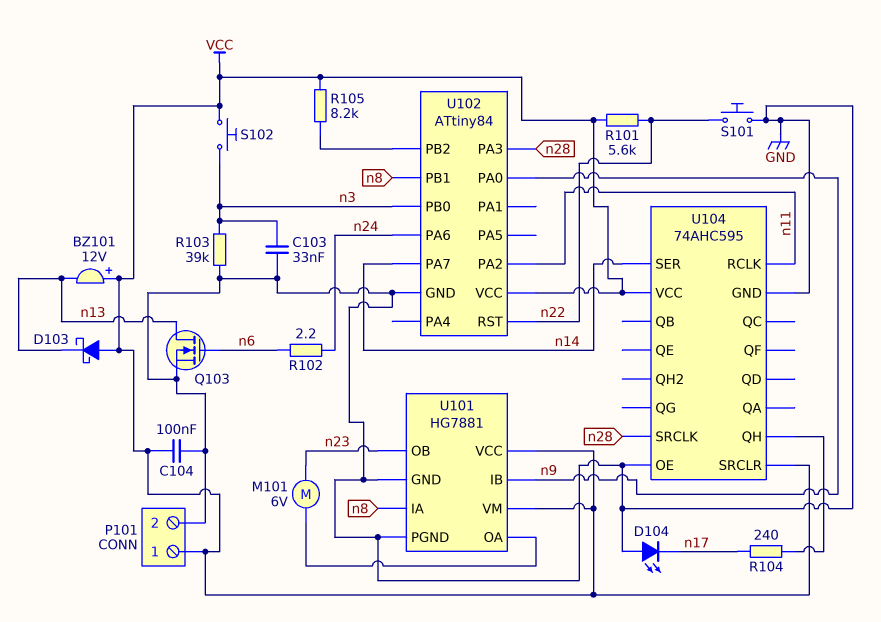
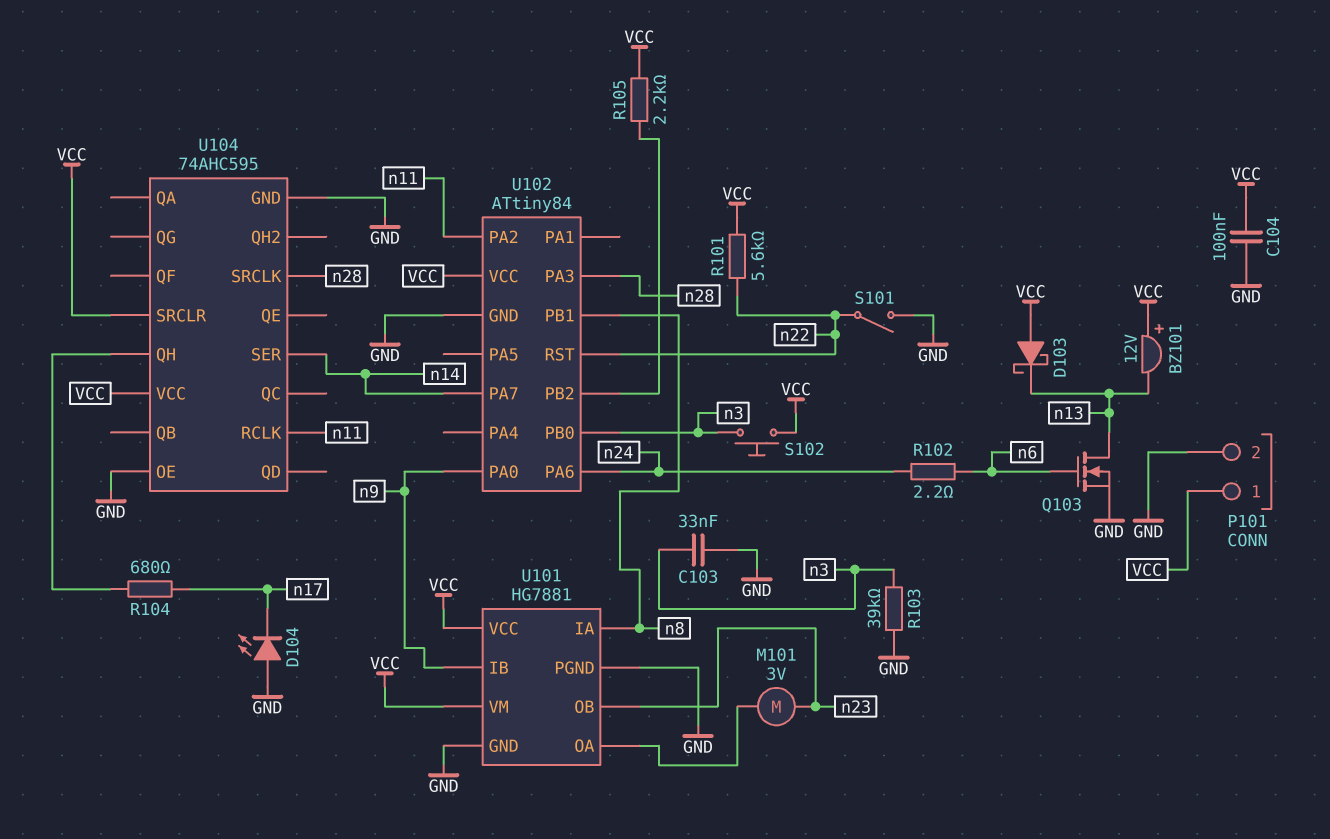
M101: motor 6V (U101/OA, n23) -> motor 3V (U101/OA, n23)
R104: 240 (U104/QH, n17) -> 680 (U104/QH, n17)
R105: 8.2k (U102/PB2, VCC) -> 2.2k (U102/PB2, VCC)
S101: button (GND, n22) -> switch (GND, n22)

